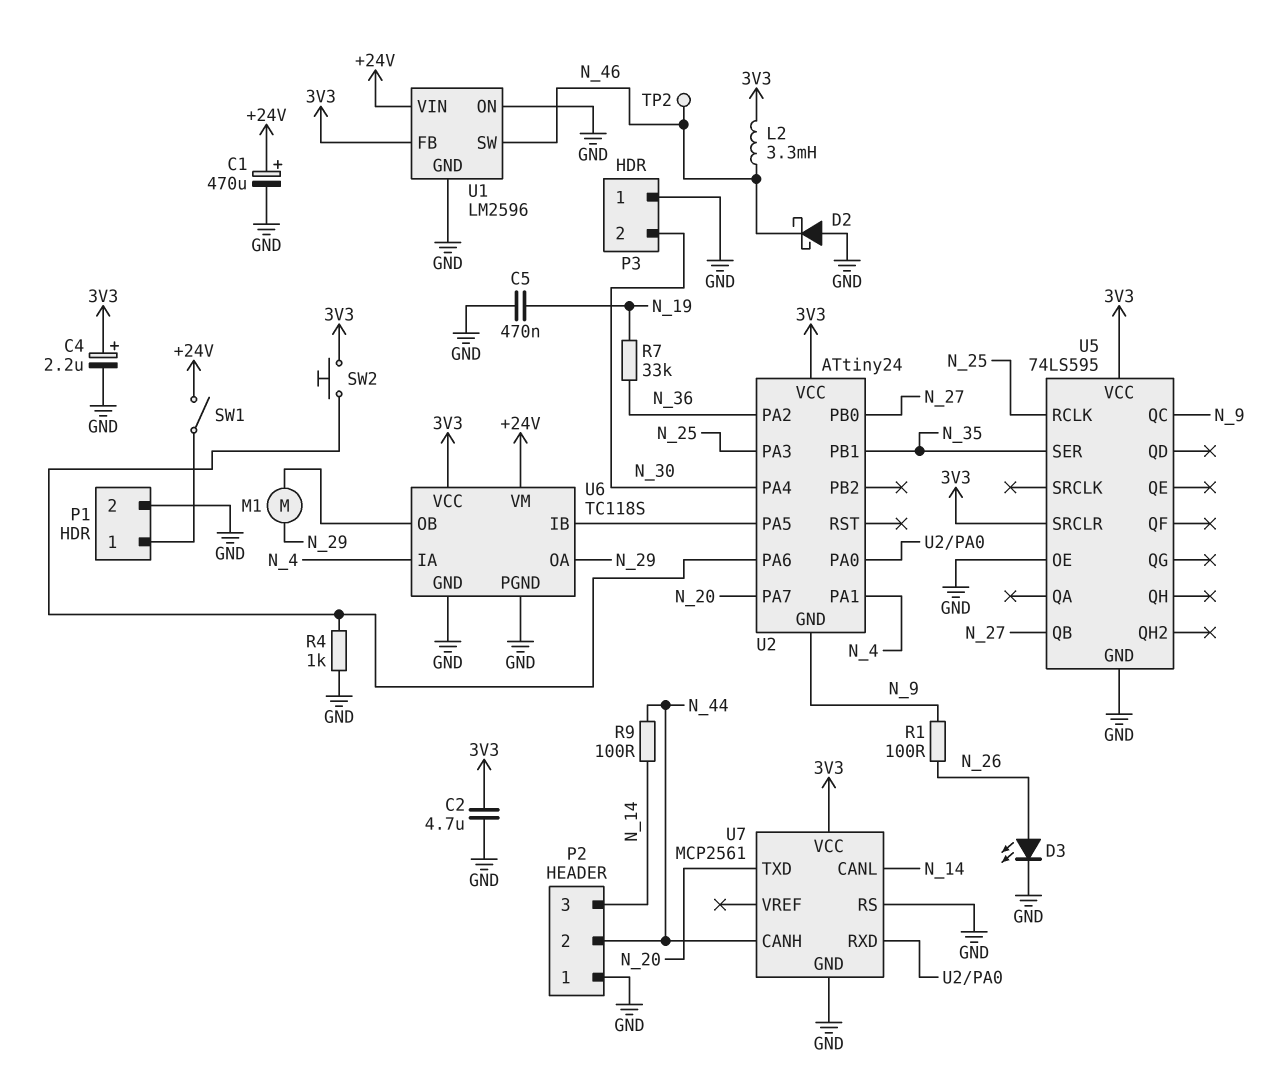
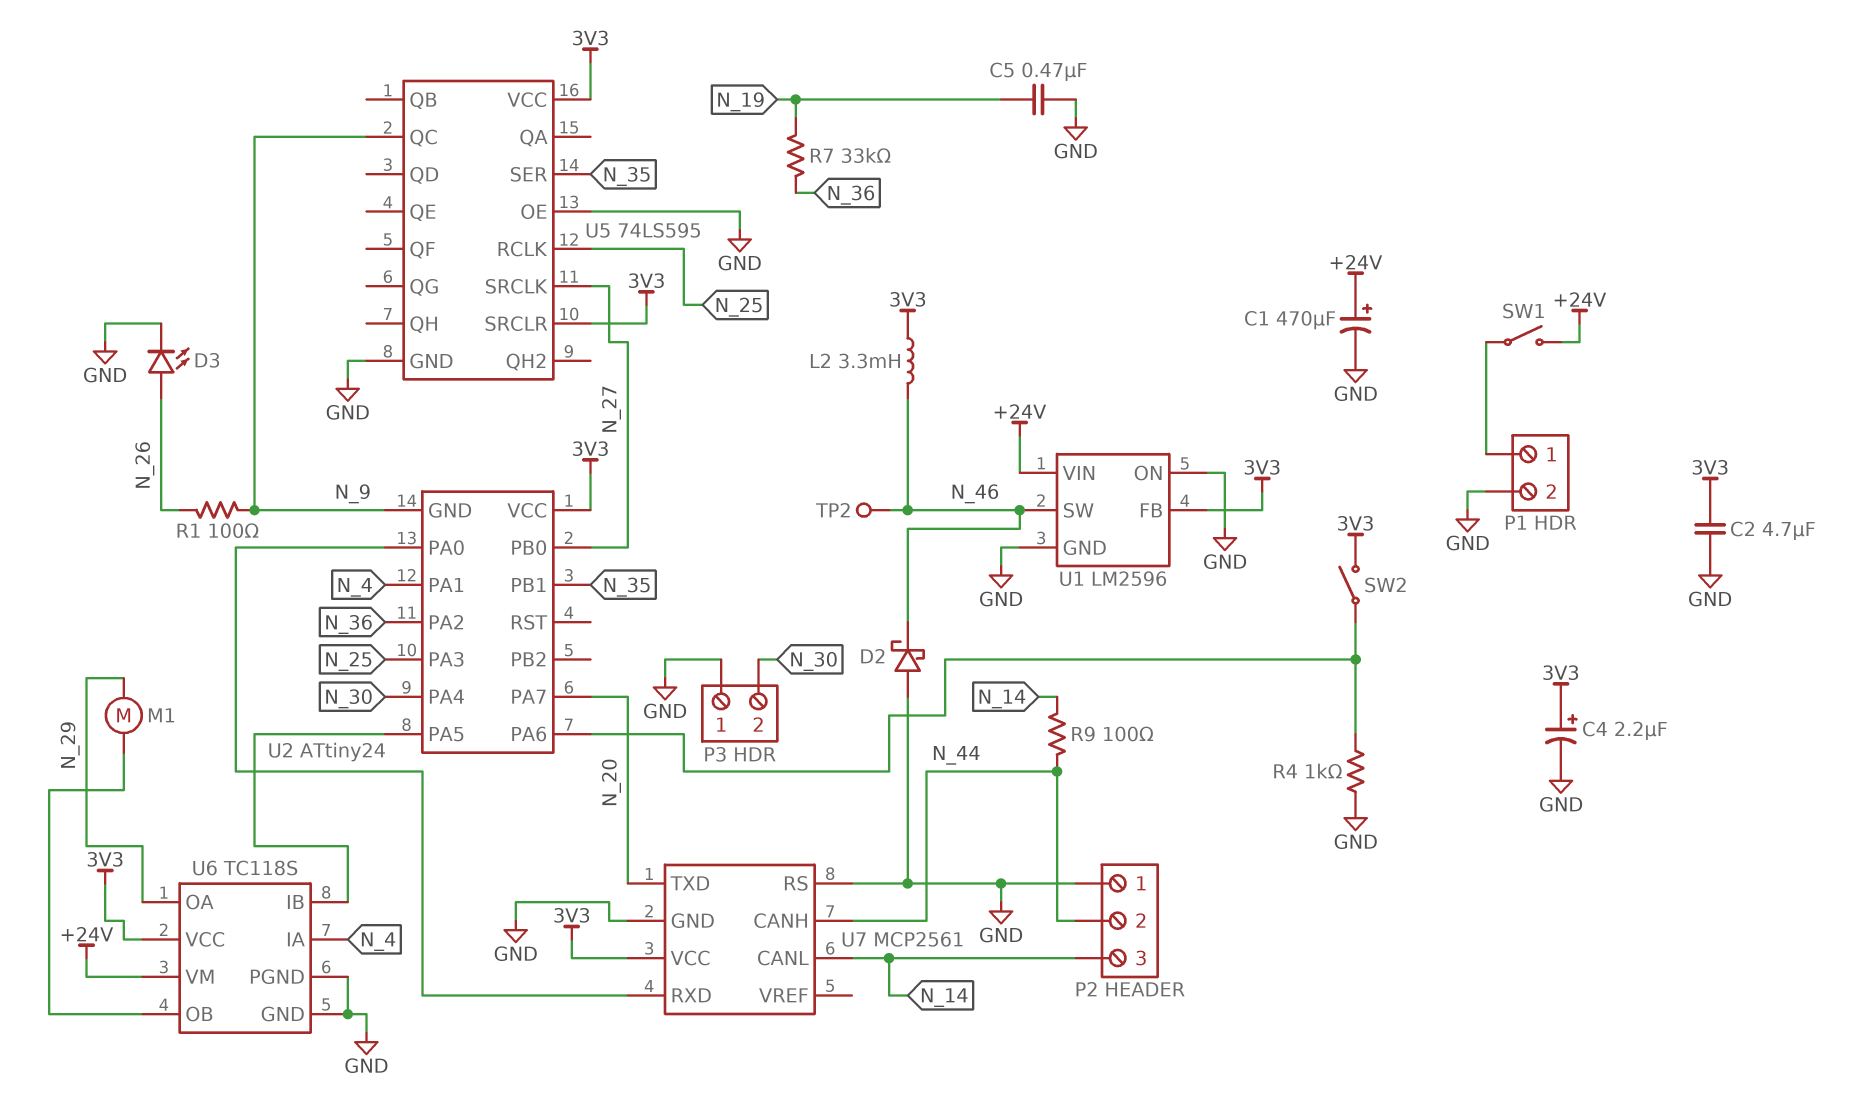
SW2: button (3V3, U2/PA6) -> switch (3V3, U2/PA6)
U5 pin QB: N_27 -> none
U5 pin SRCLK: none -> N_27

